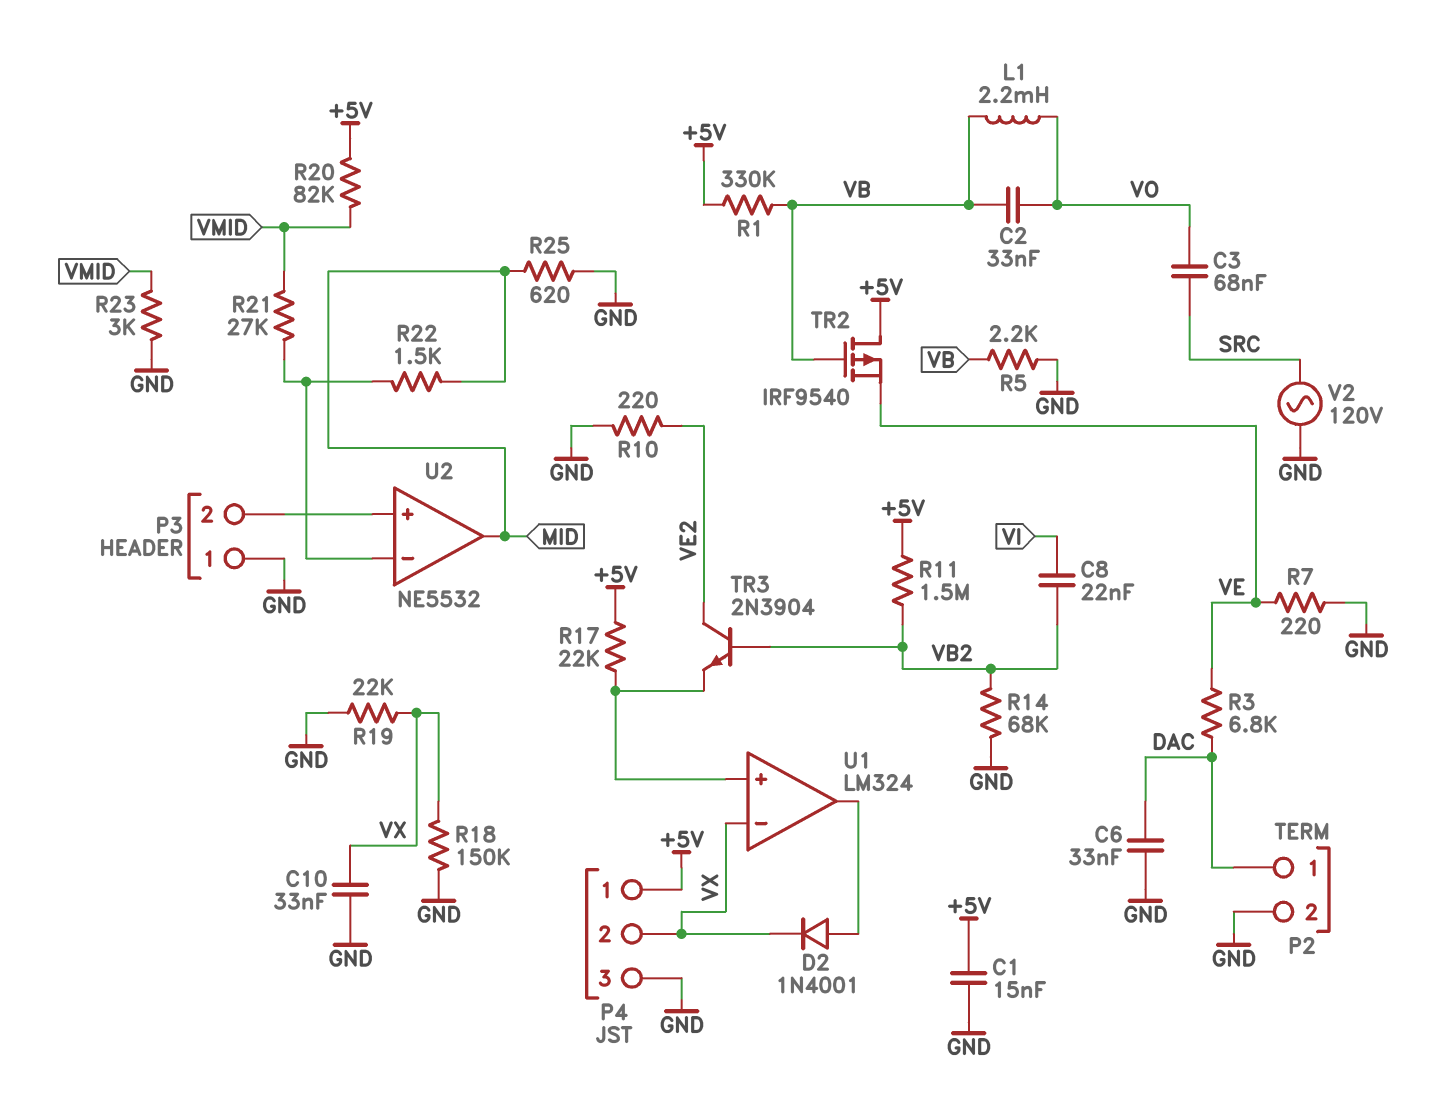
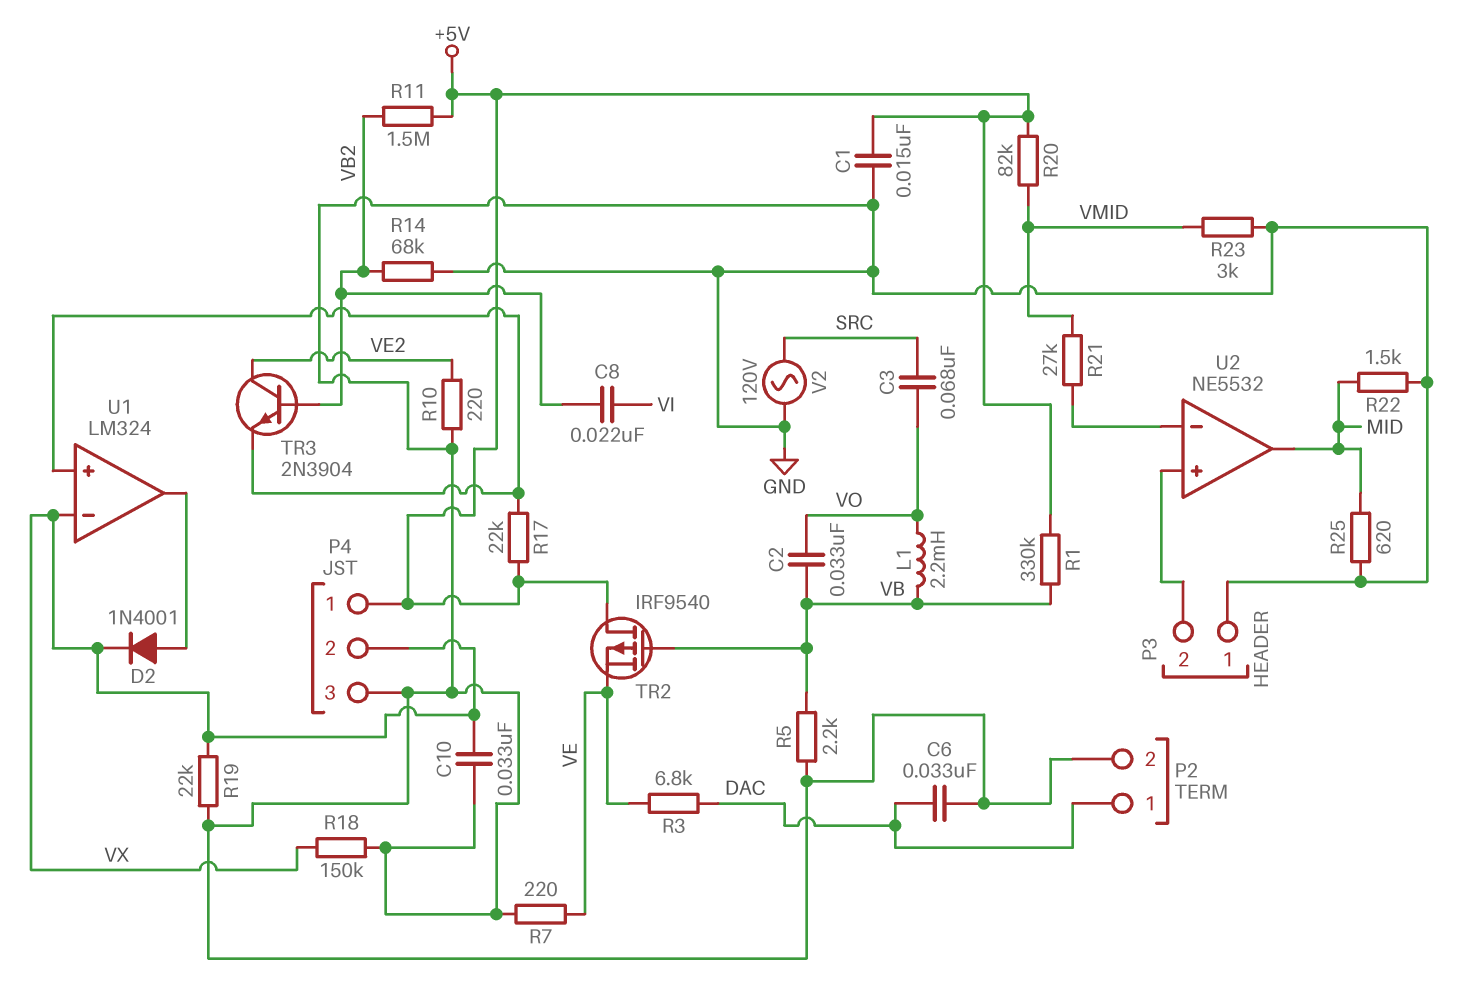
R22: 1.5k (MID, U2/in-) -> 1.5k (GND, MID)

